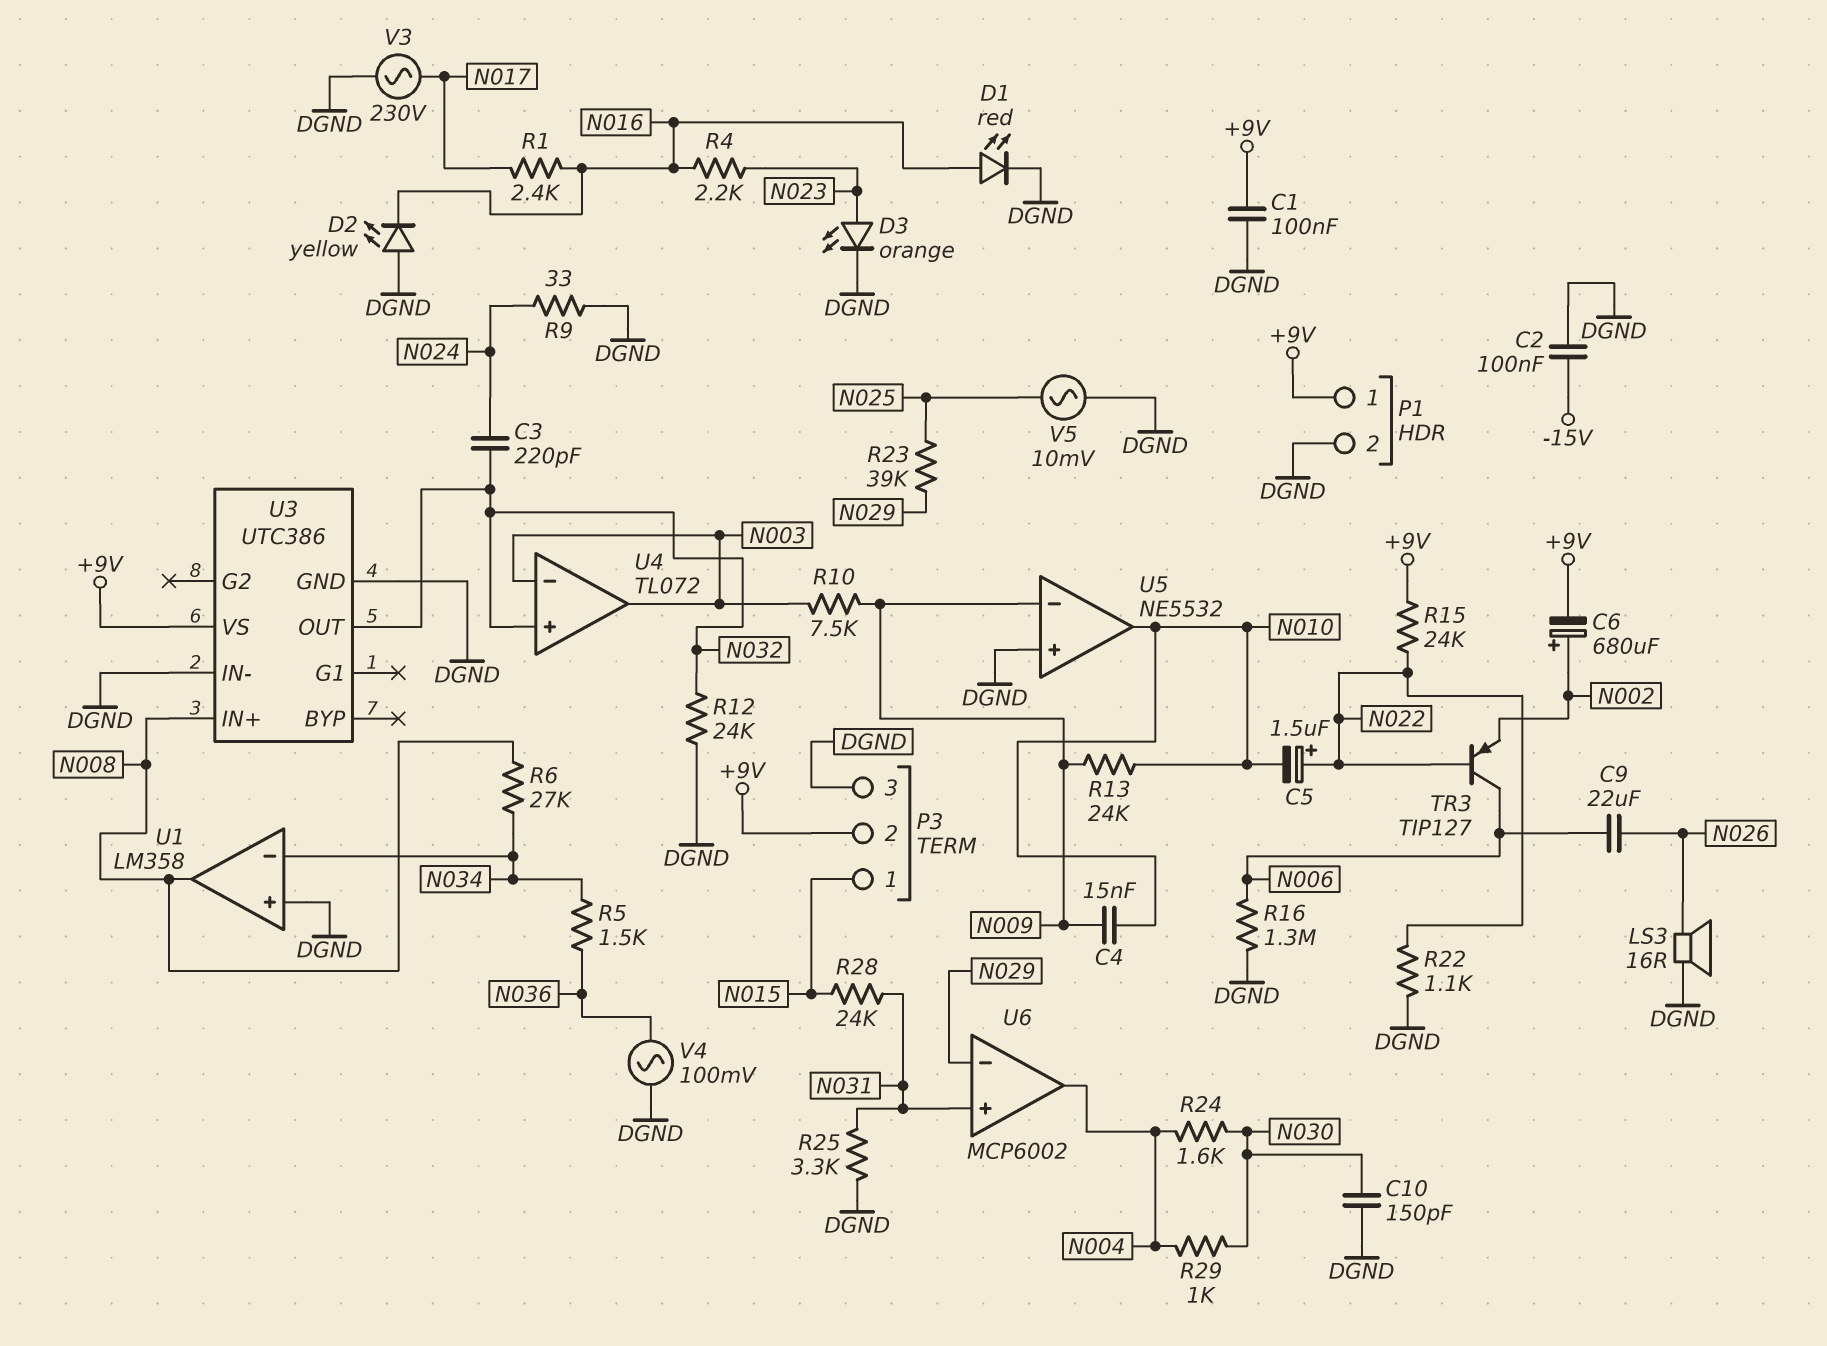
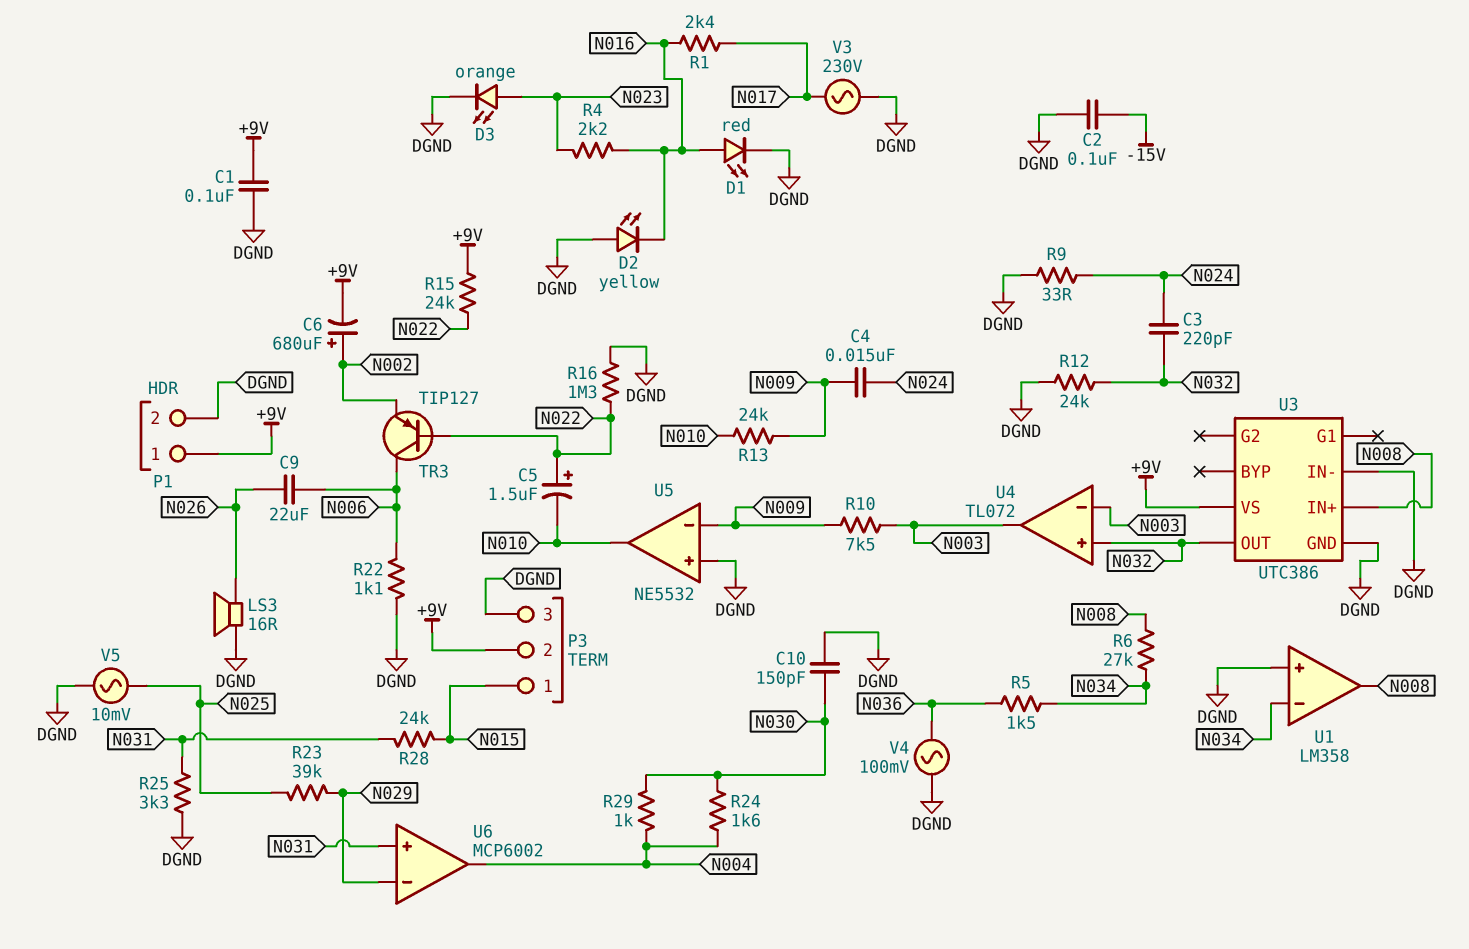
C4: 15nF (N009, N010) -> 15nF (N009, N024)
R16: 1.3M (DGND, N006) -> 1.3M (DGND, N022)
R22: 1.1k (DGND, N022) -> 1.1k (DGND, N006)

